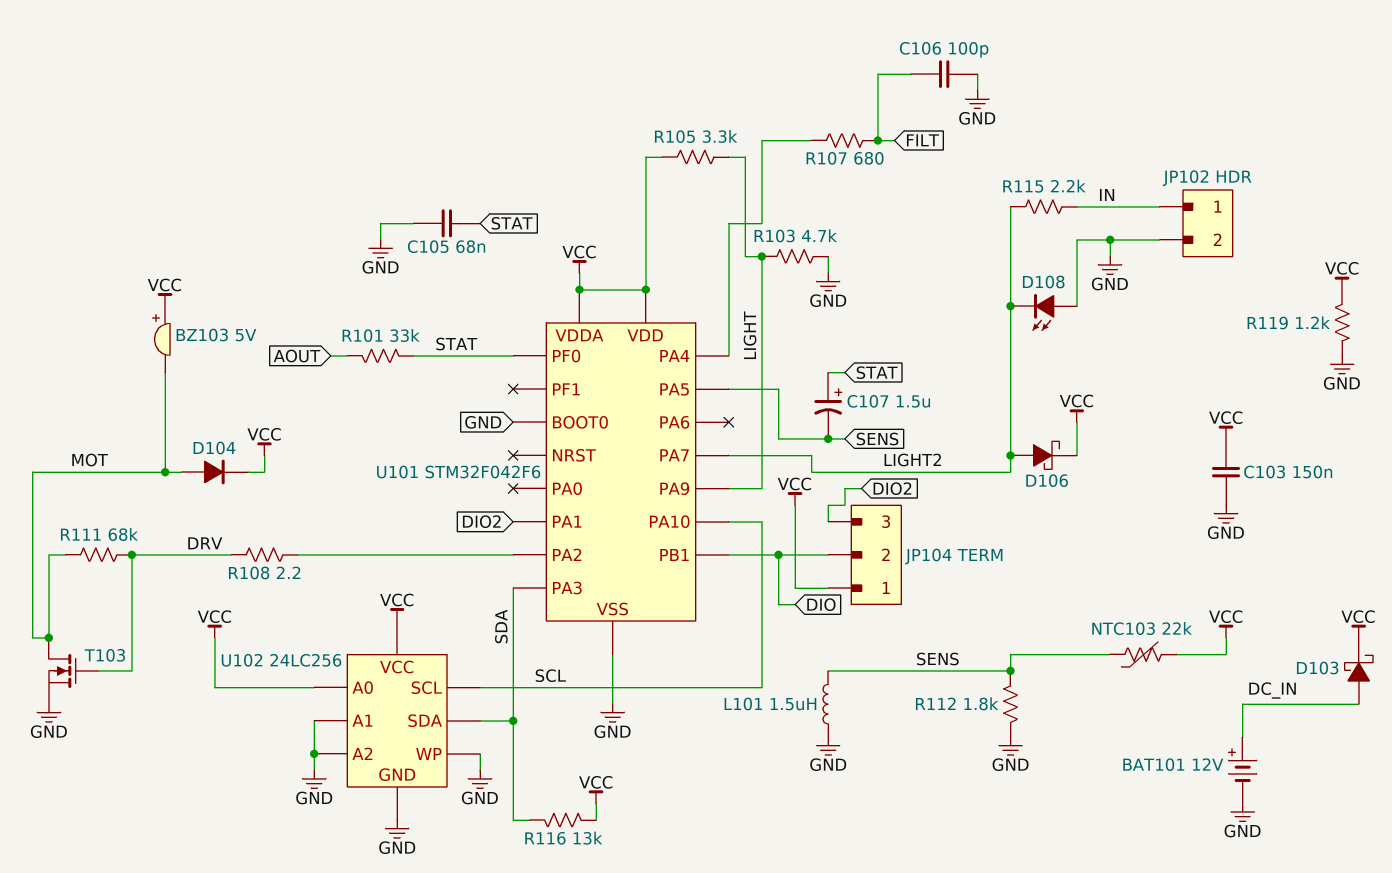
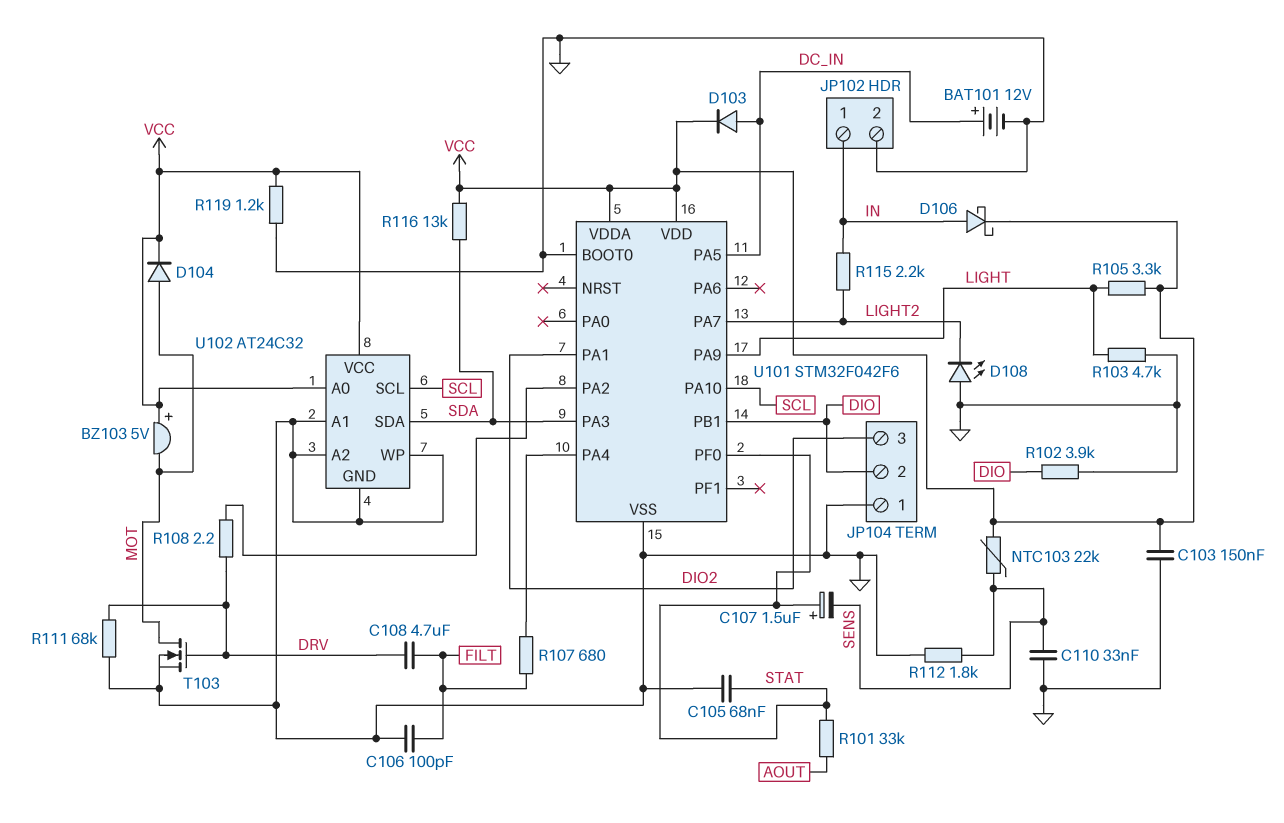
C108: none -> 4.7uF (DRV, FILT)
C110: none -> 33nF (GND, SENS)
D103: schottky (A DC_IN, K VCC) -> diode (A DC_IN, K VCC)
D106: schottky (A LIGHT2, K VCC) -> schottky (A IN, K VCC)
JP104 pin 1: VCC -> GND
L101: 1.5uH (GND, SENS) -> none
R102: none -> 3.9k (DIO, GND)
R111: 68k (DRV, MOT) -> 68k (DRV, GND)
U101 pin PA5: SENS -> DC_IN
U102: 24LC256 -> AT24C32

